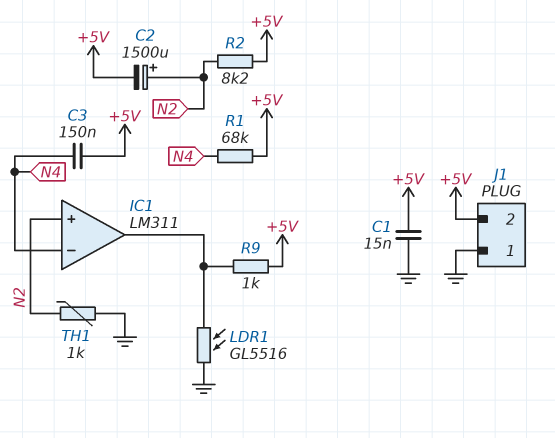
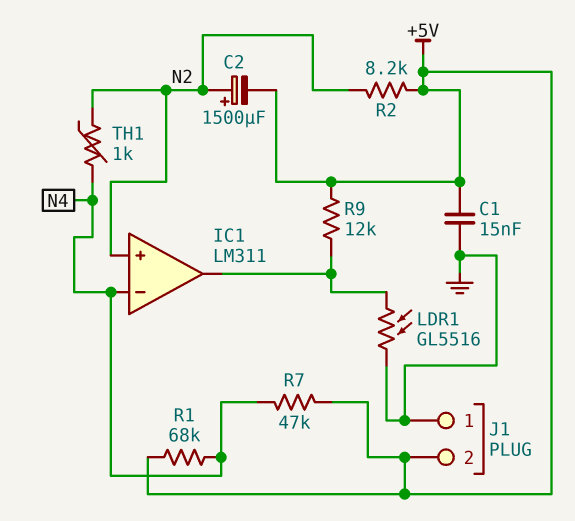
C3: 150nF (+5V, N4) -> none
R7: none -> 47k (+5V, N4)
R9: 1k (+5V, IC1/out) -> 12k (+5V, IC1/out)
TH1: 1k (GND, N2) -> 1k (N2, N4)

